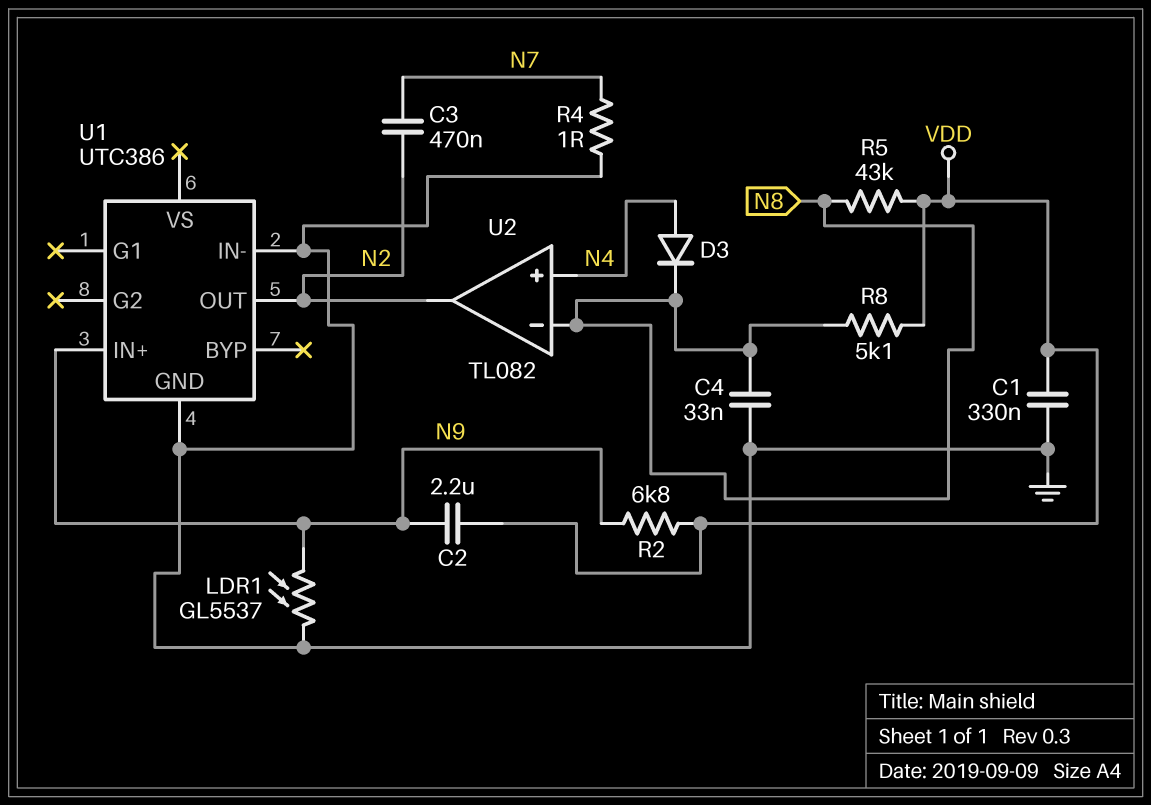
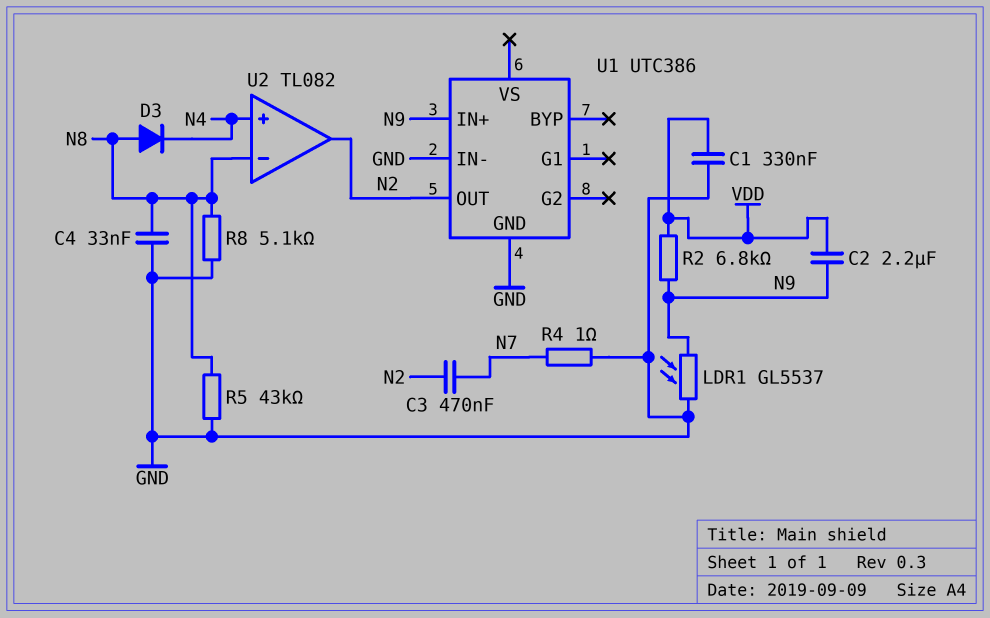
D3: diode (A N4, K N8) -> diode (A N8, K N4)
R5: 43k (N8, VDD) -> 43k (GND, N8)
R8: 5.1k (N8, VDD) -> 5.1k (GND, N8)

